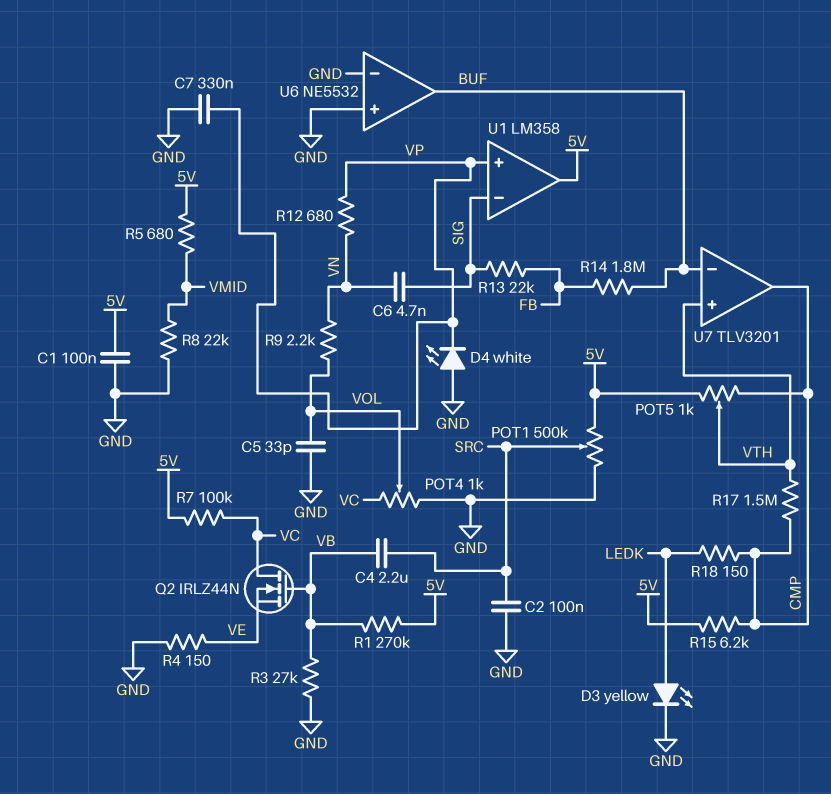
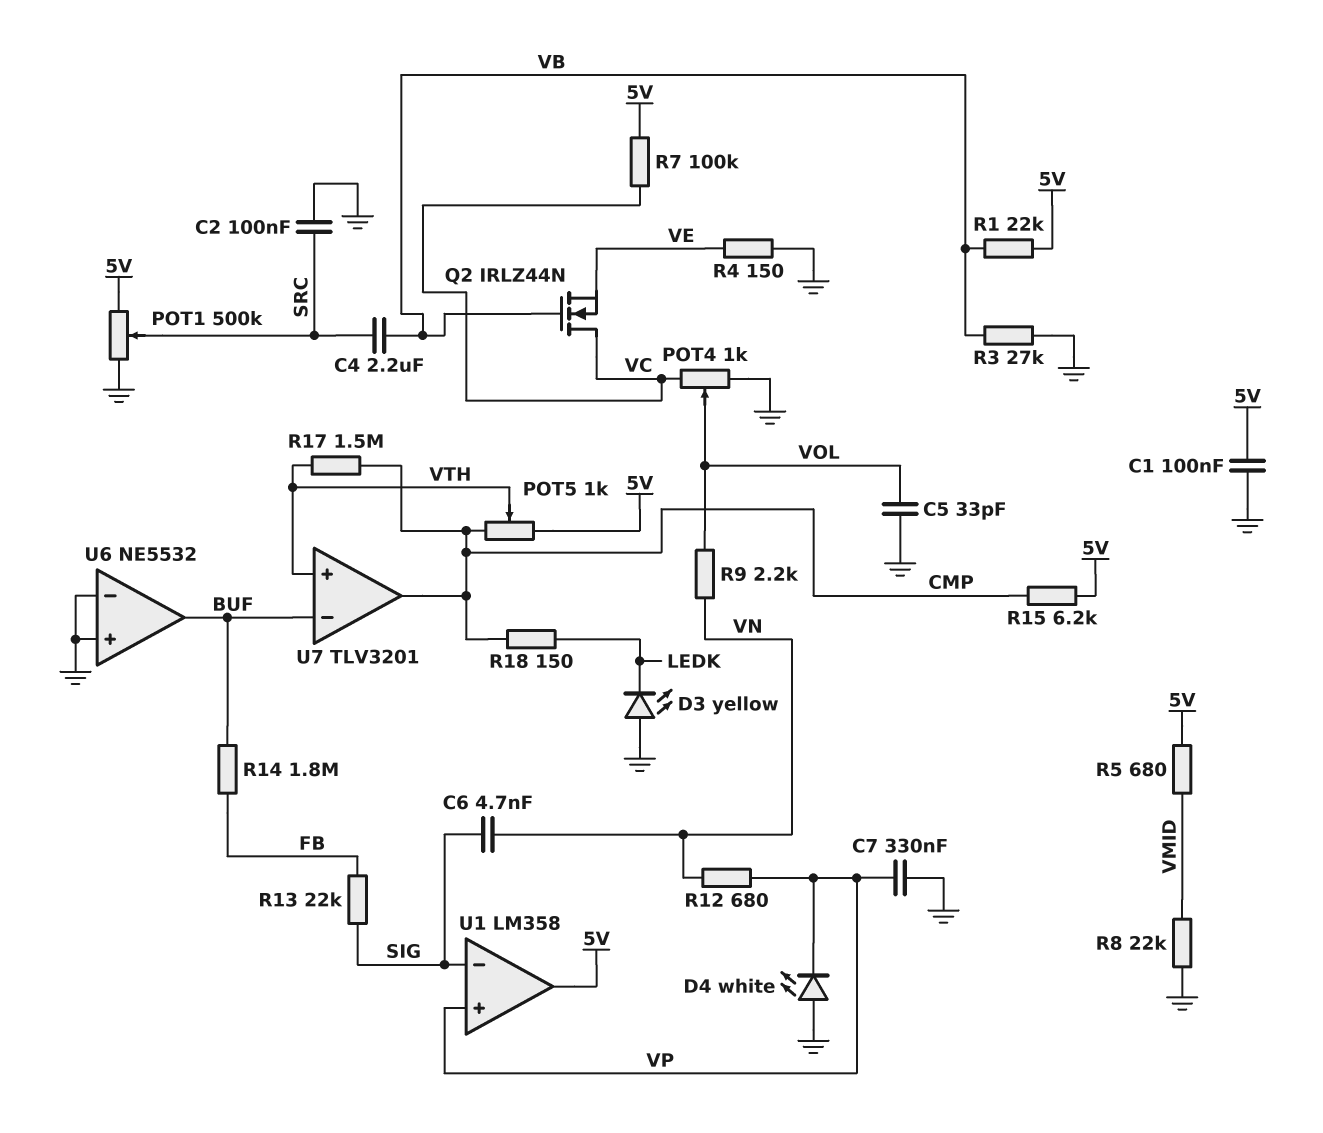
D3: LED yellow (A LEDK, K GND) -> LED yellow (A GND, K LEDK)
R1: 270k (5V, VB) -> 22k (5V, VB)

